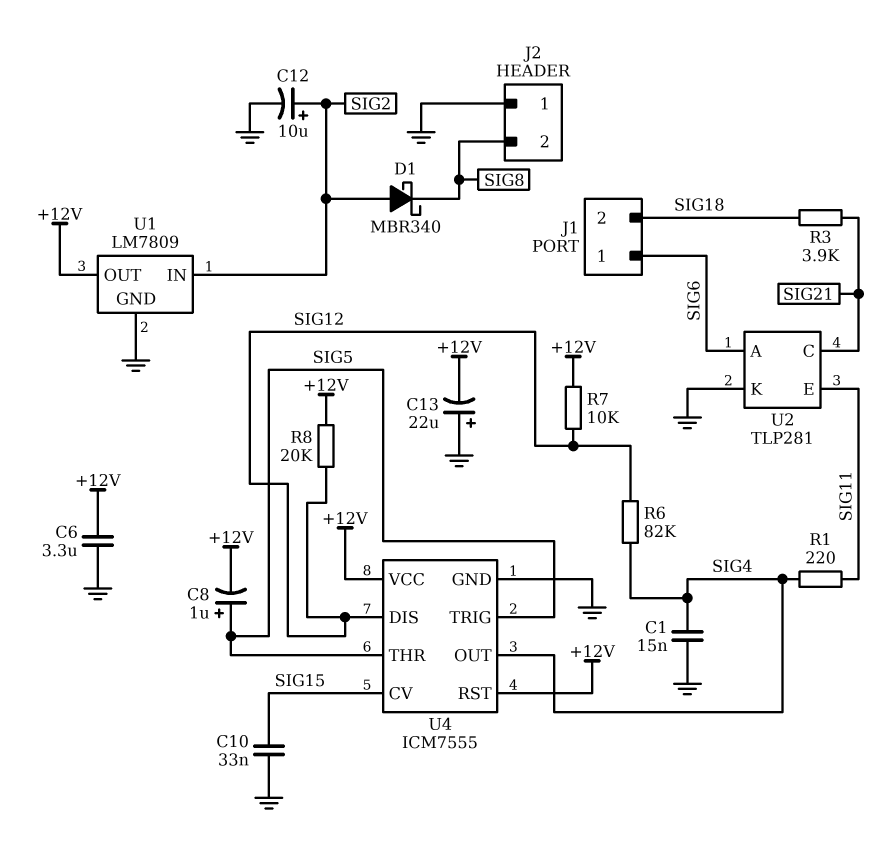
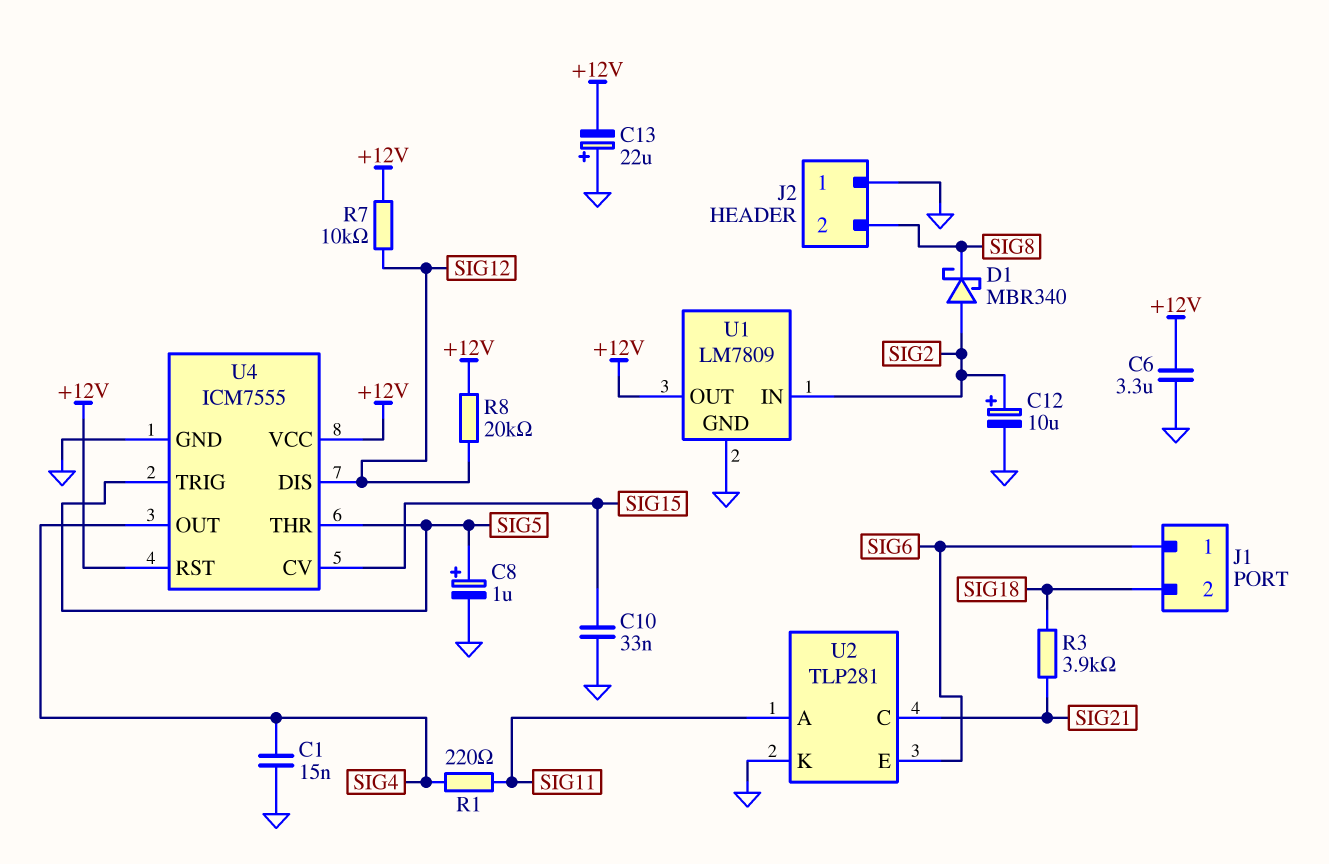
C8: 1uF (plus SIG5, minus +12V) -> 1uF (plus SIG5, minus GND)
R6: 82k (SIG4, SIG12) -> none
U2 pin A: SIG6 -> SIG11
U2 pin E: SIG11 -> SIG6

